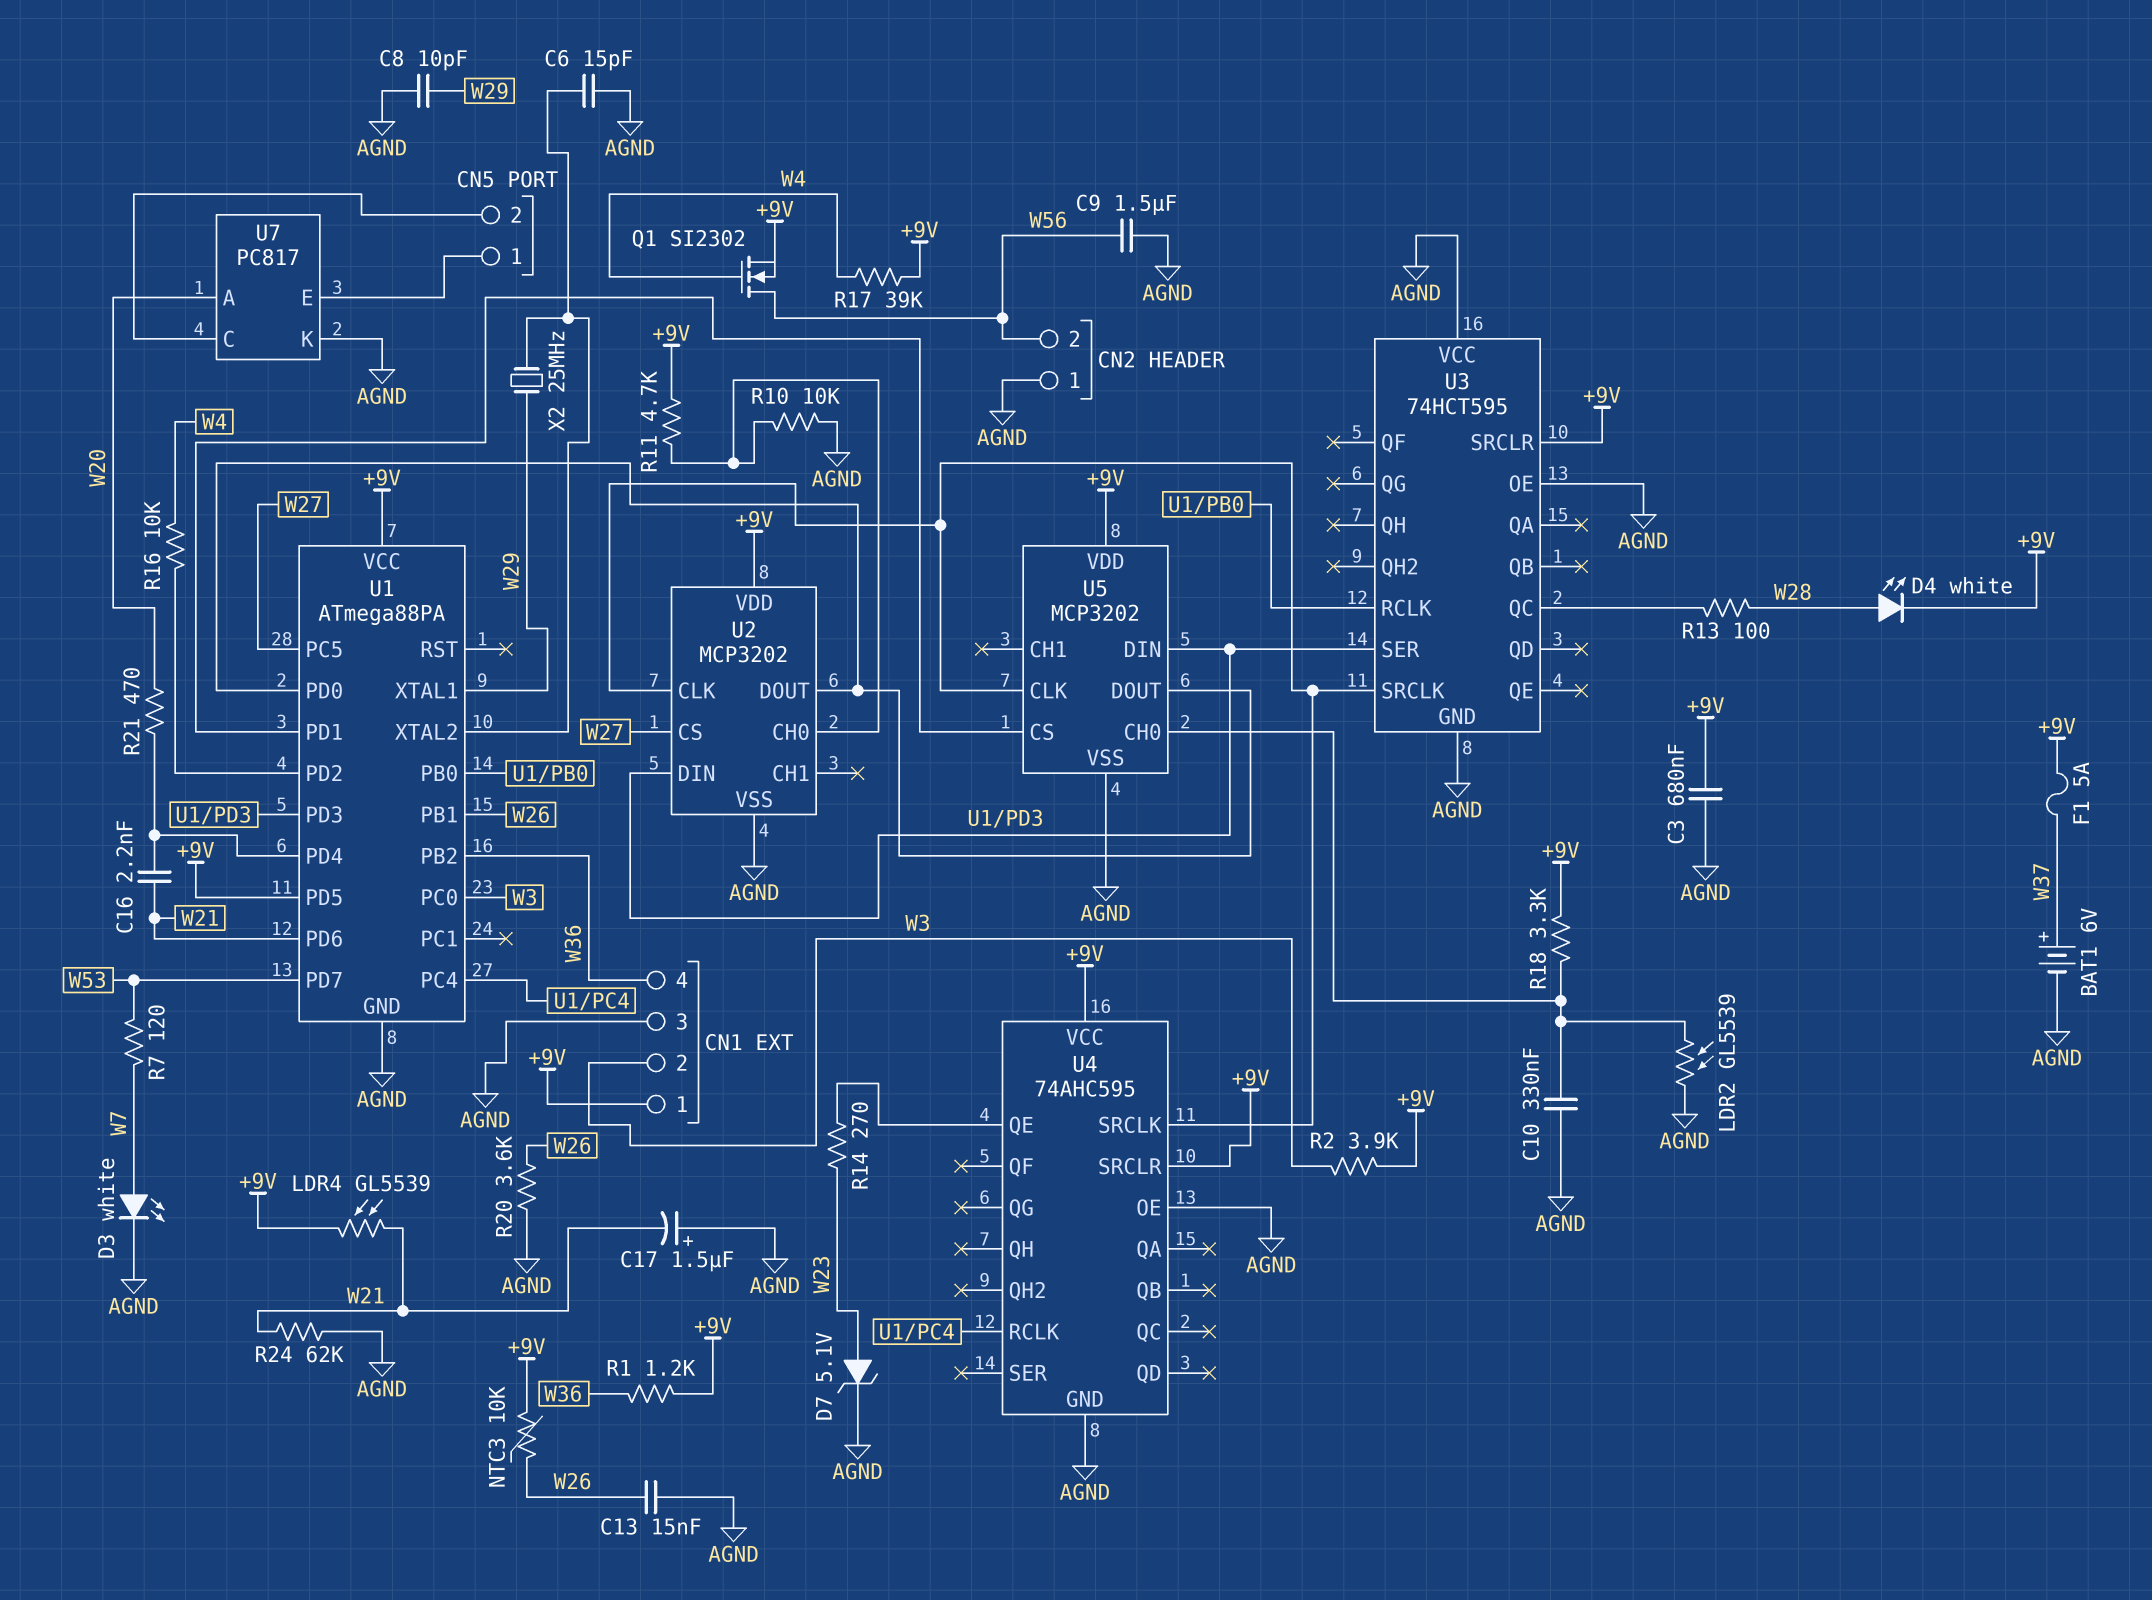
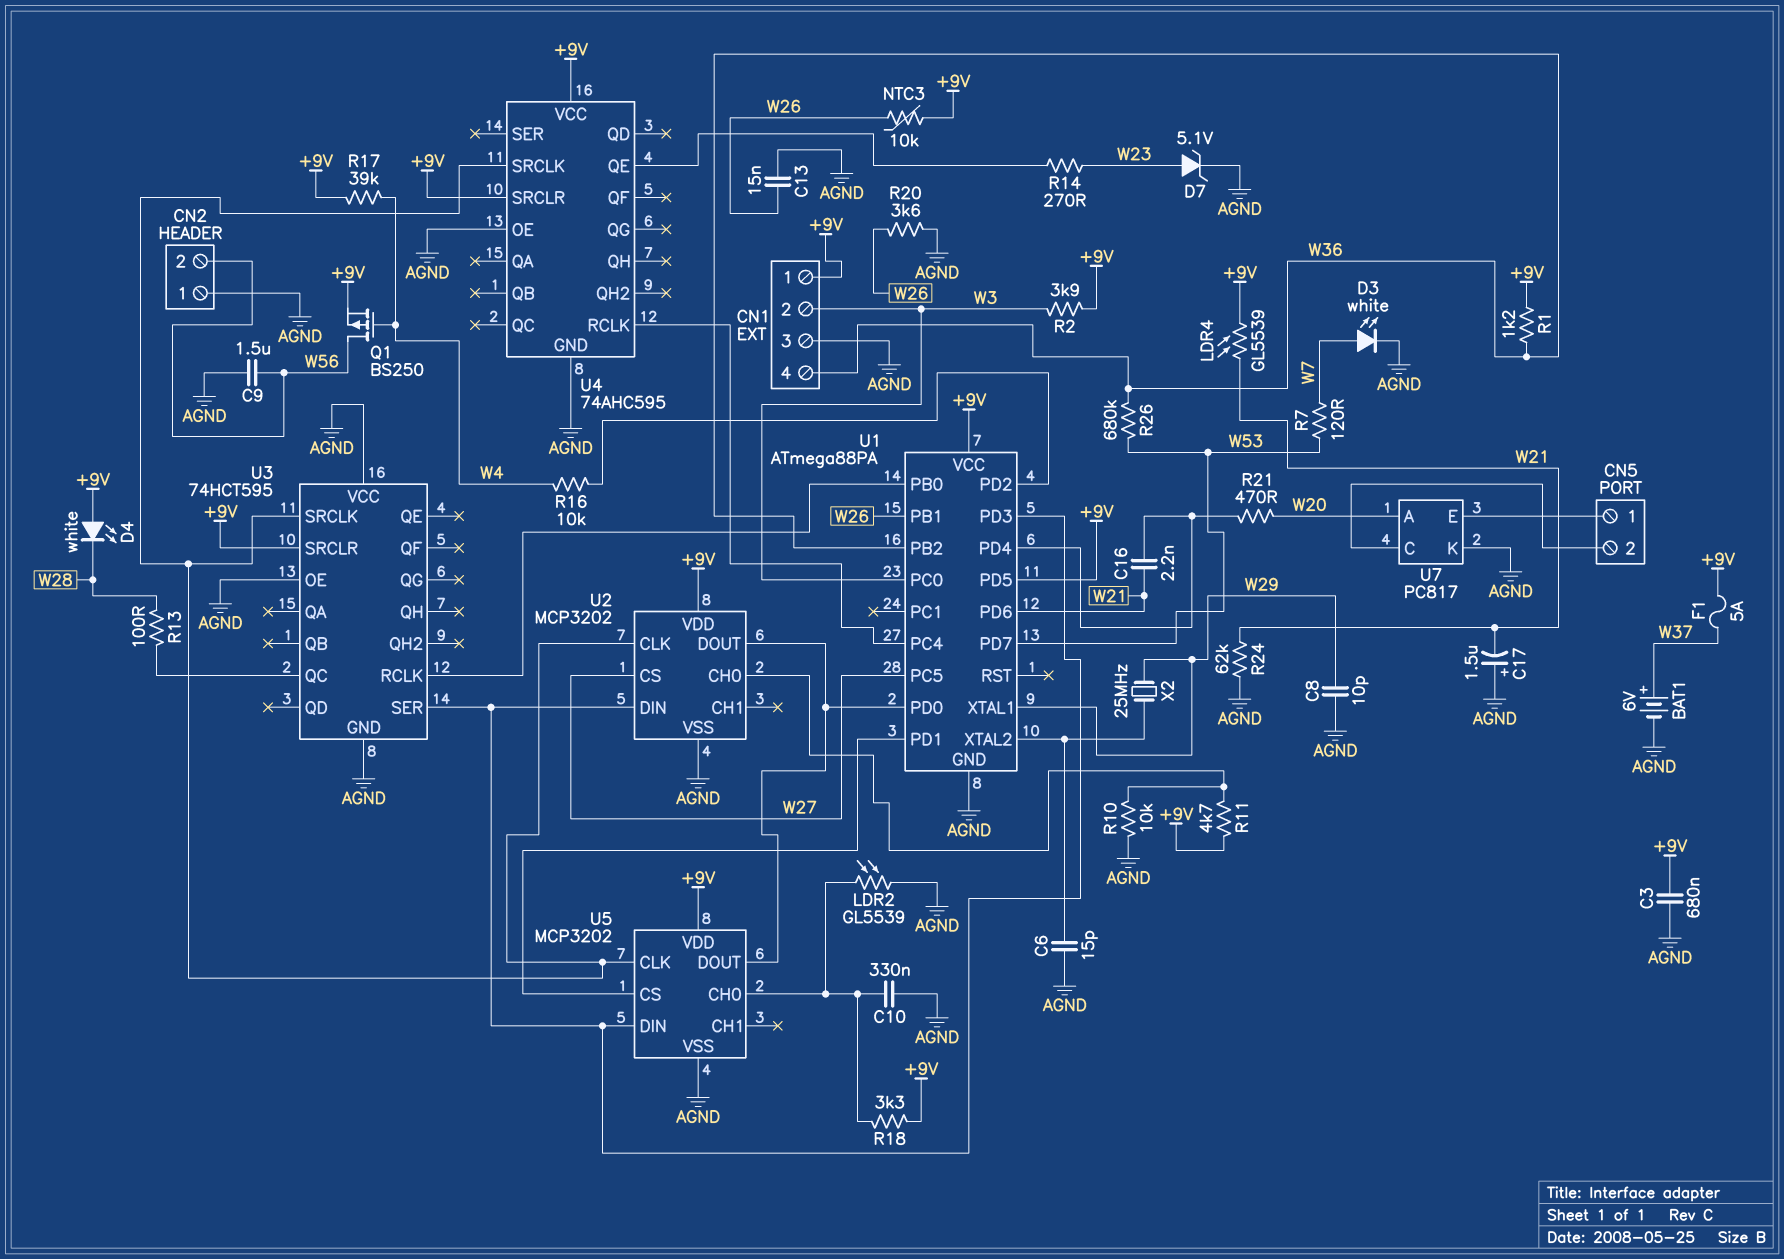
D4: LED white (A W28, K +9V) -> LED white (A +9V, K W28)
Q1: NMOS SI2302 (G W4, D W56, S +9V) -> PMOS BS250 (G W4, D W56, S +9V)
R26: none -> 680k (W36, W53)

